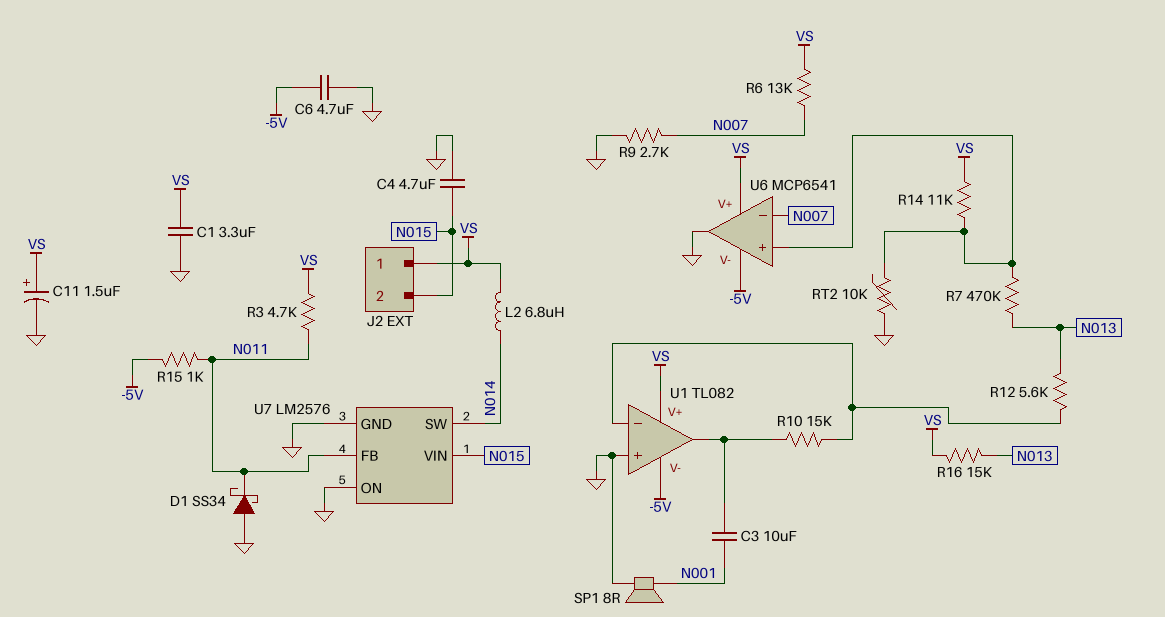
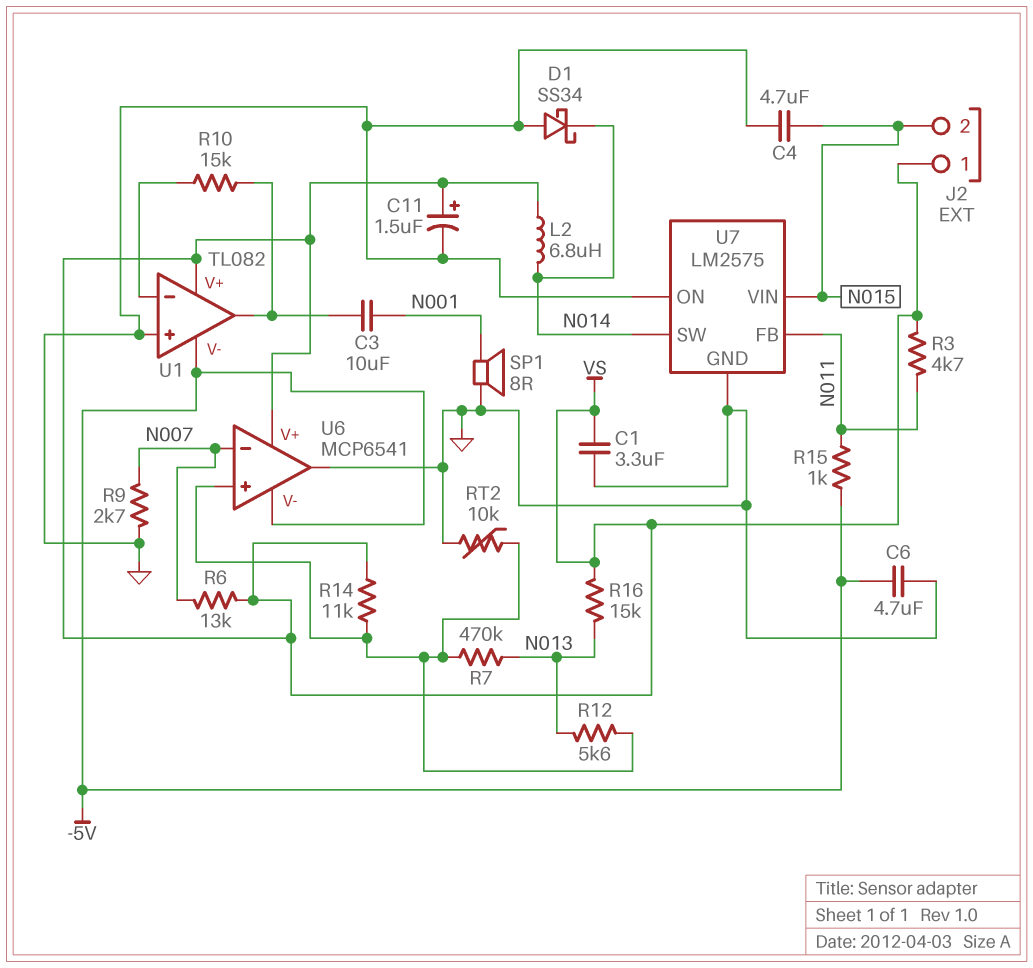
D1: schottky SS34 (A GND, K N011) -> schottky SS34 (A GND, K N014)
R12: 5.6k (N013, U1/in-) -> 5.6k (N013, U6/in+)
U7: LM2576 -> LM2575

